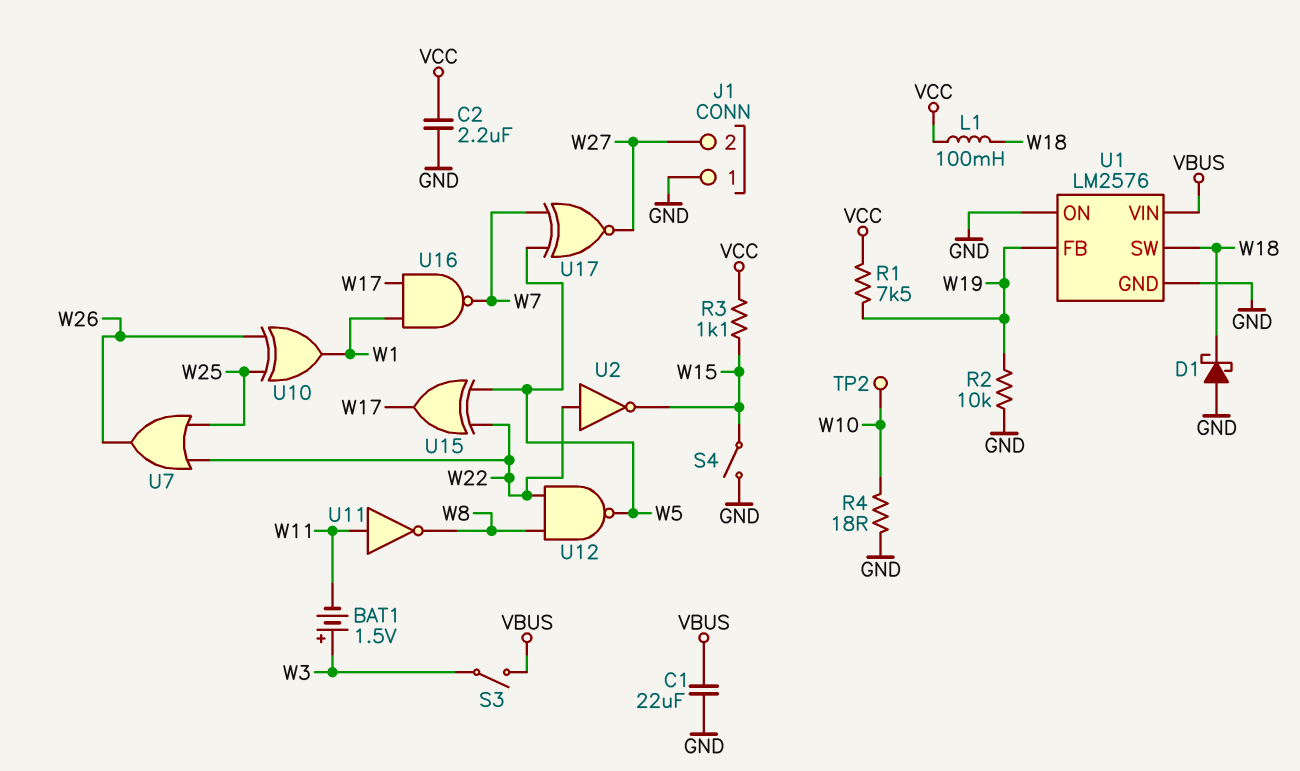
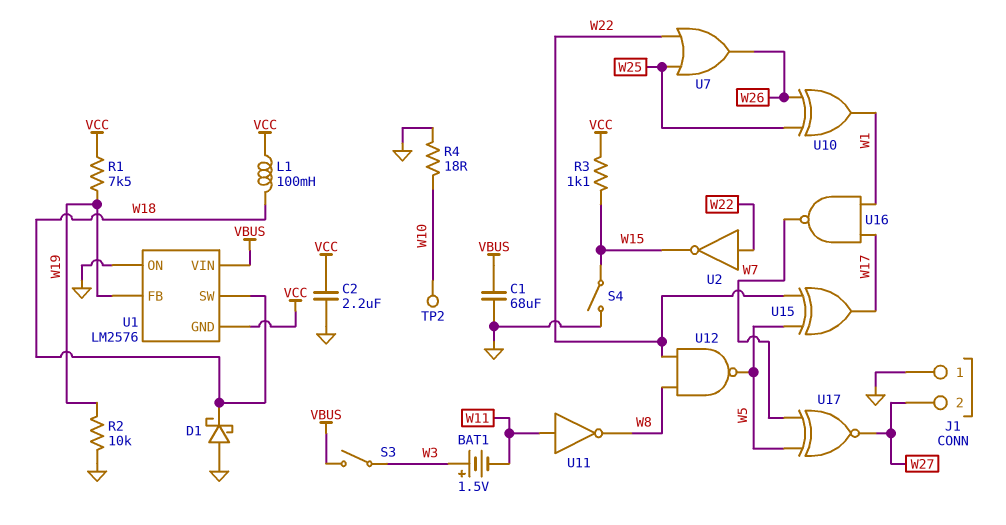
C1: 22uF (GND, VBUS) -> 68uF (GND, VBUS)
U1 pin GND: GND -> VCC

